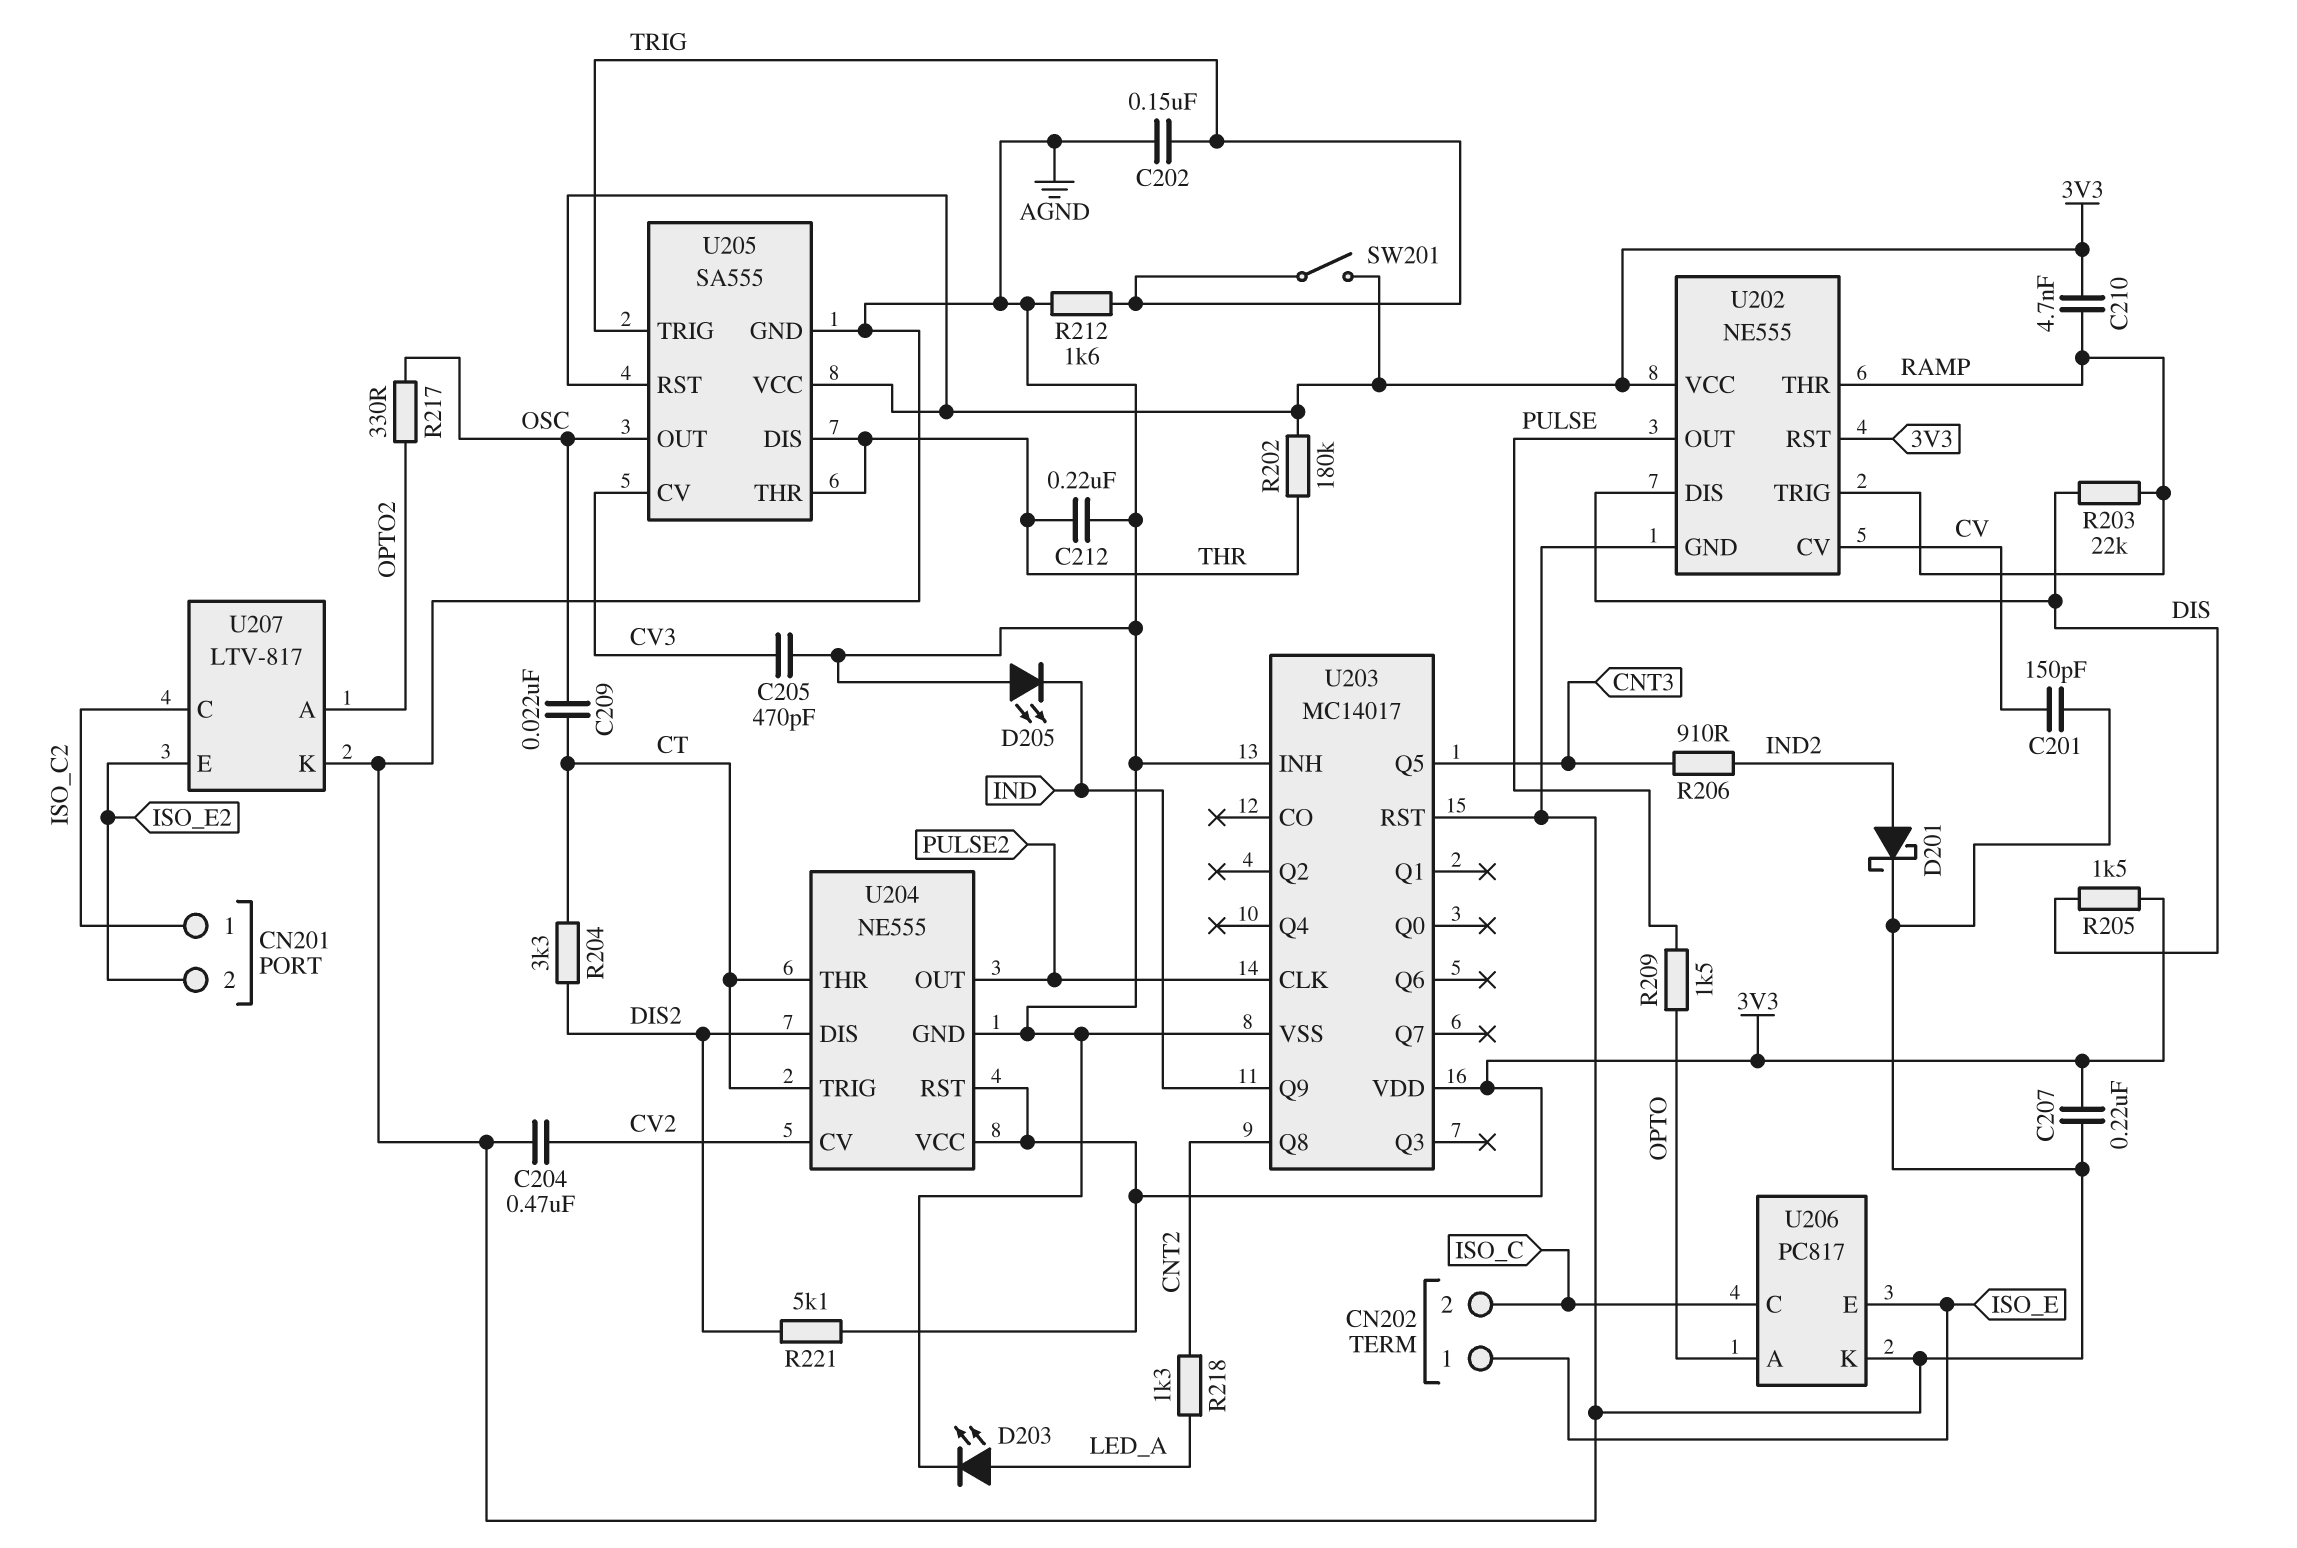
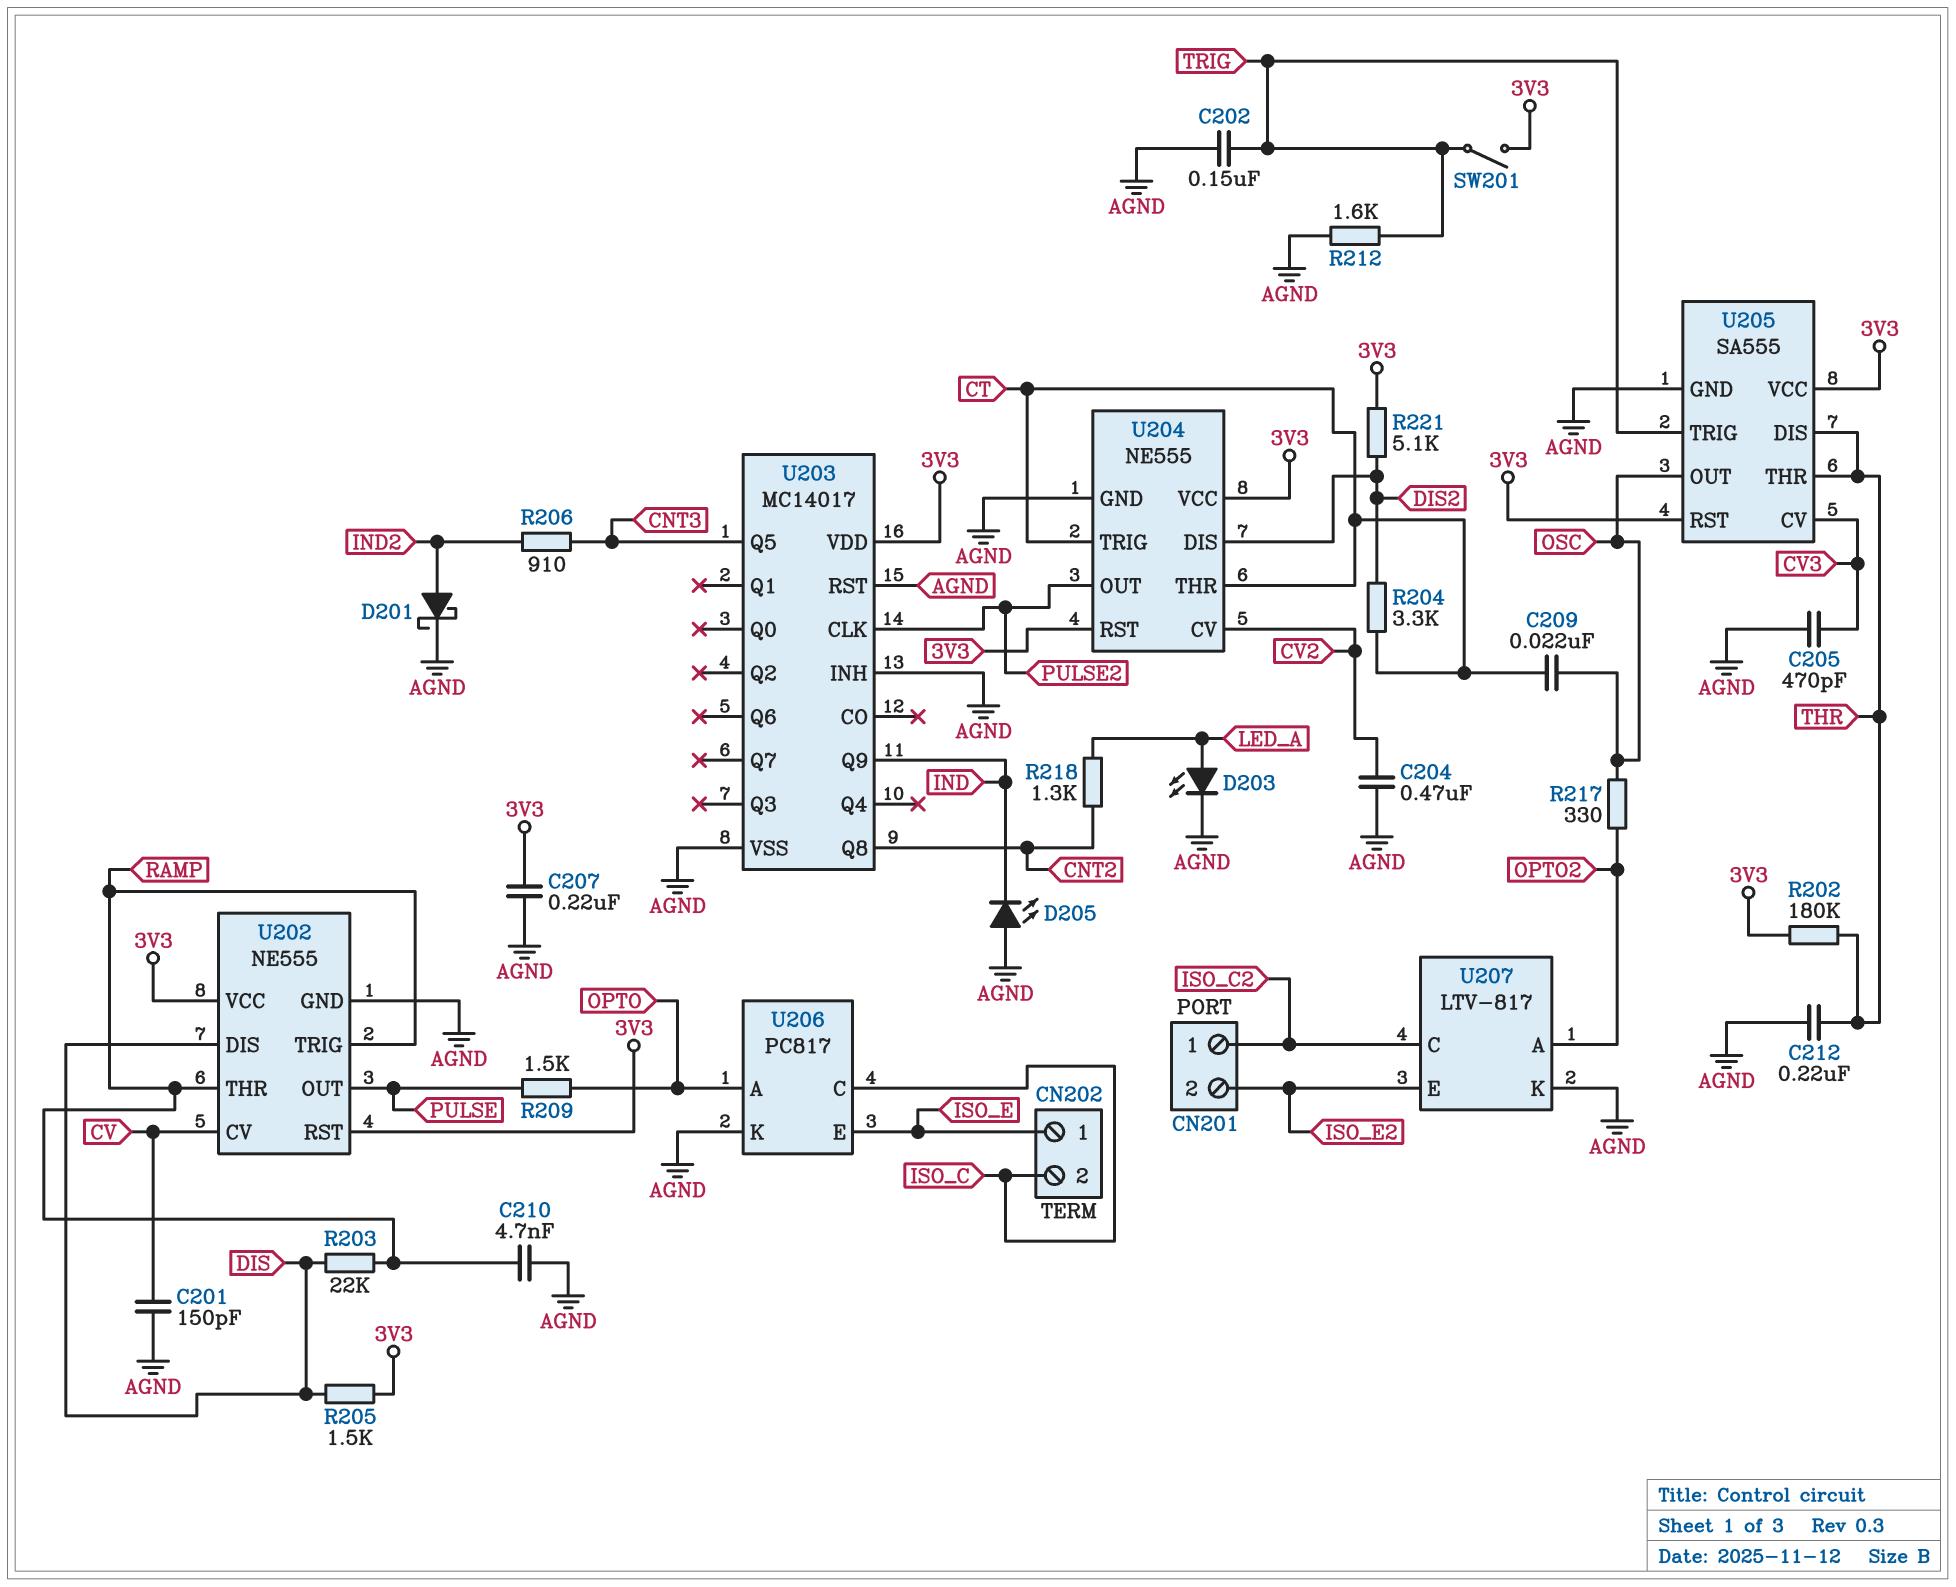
C210: 4.7nF (3V3, RAMP) -> 4.7nF (AGND, RAMP)

